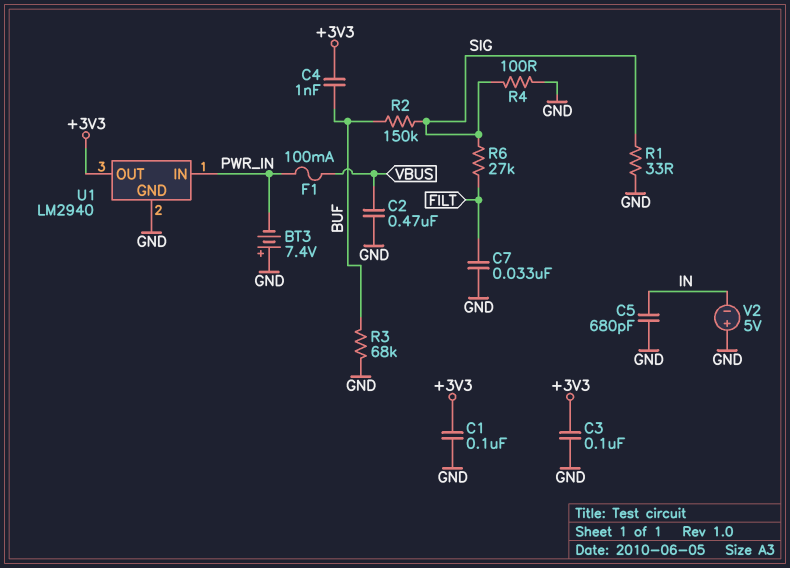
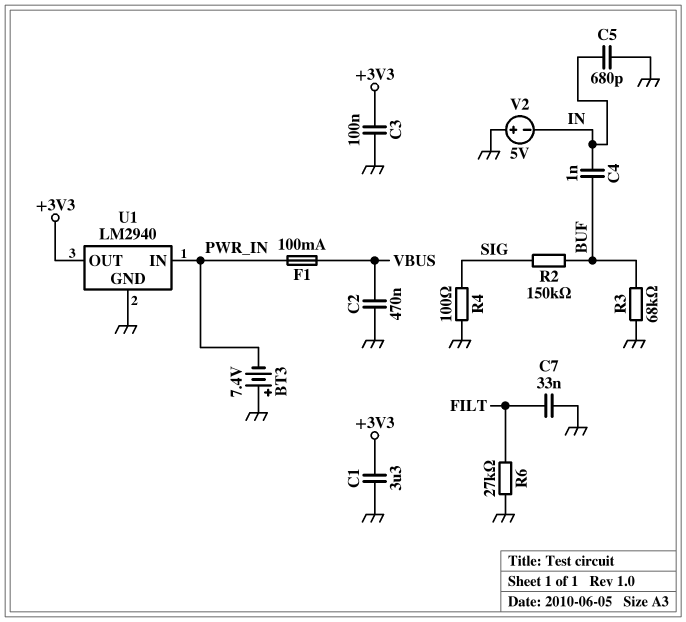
C1: 100nF (+3V3, GND) -> 3.3uF (+3V3, GND)
C4: 1nF (+3V3, BUF) -> 1nF (BUF, IN)
R1: 33 (GND, SIG) -> none
R6: 27k (FILT, SIG) -> 27k (FILT, GND)

